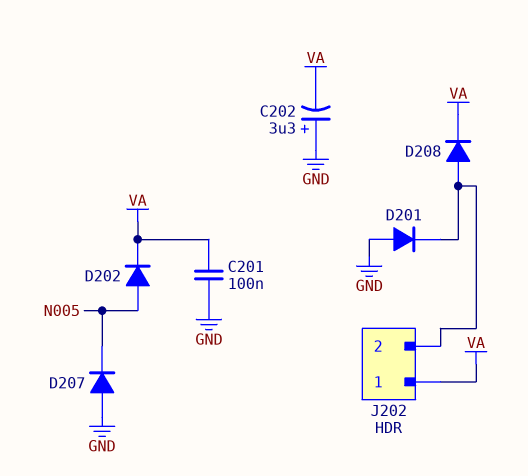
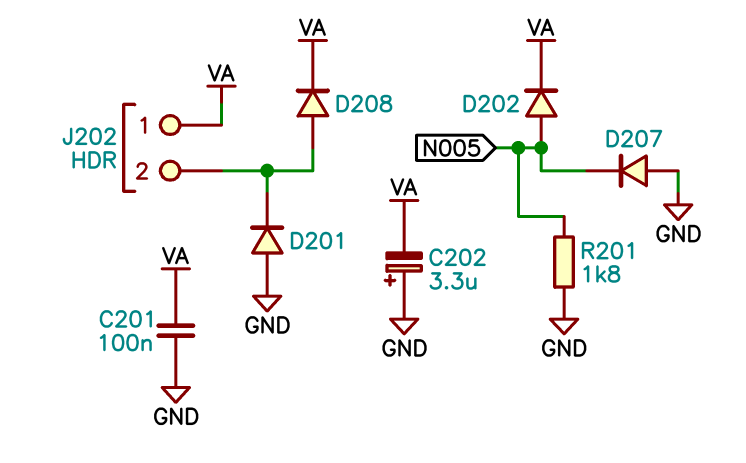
R201: none -> 1.8k (GND, N005)

